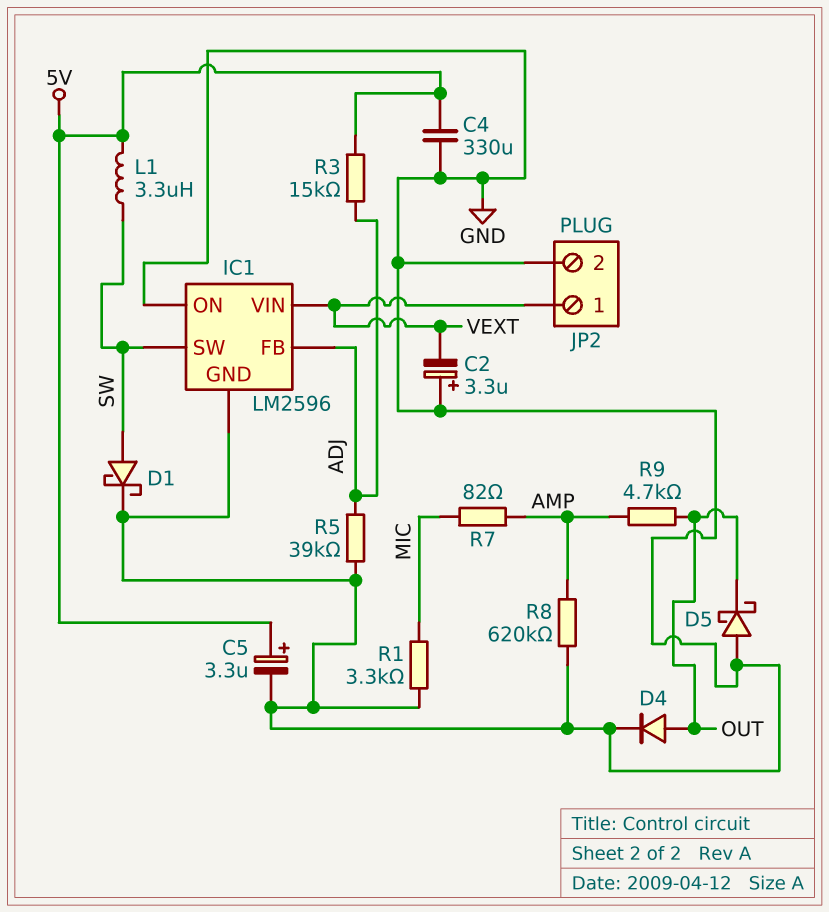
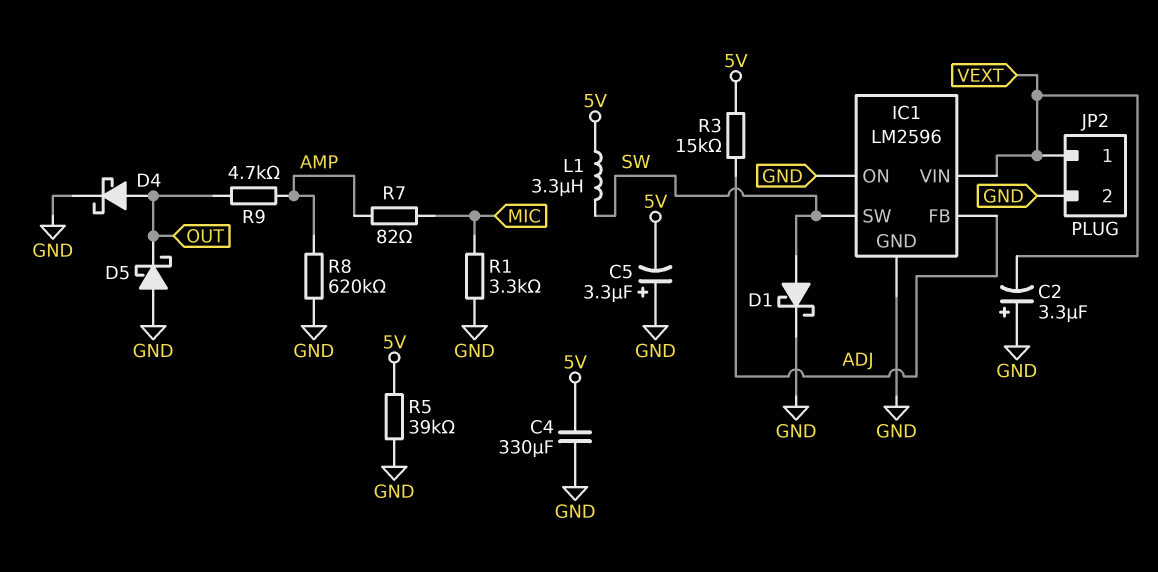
C5: 3.3uF (plus 5V, minus GND) -> 3.3uF (plus GND, minus 5V)
D4: diode (A OUT, K GND) -> schottky (A OUT, K GND)
R5: 39k (ADJ, GND) -> 39k (5V, GND)

